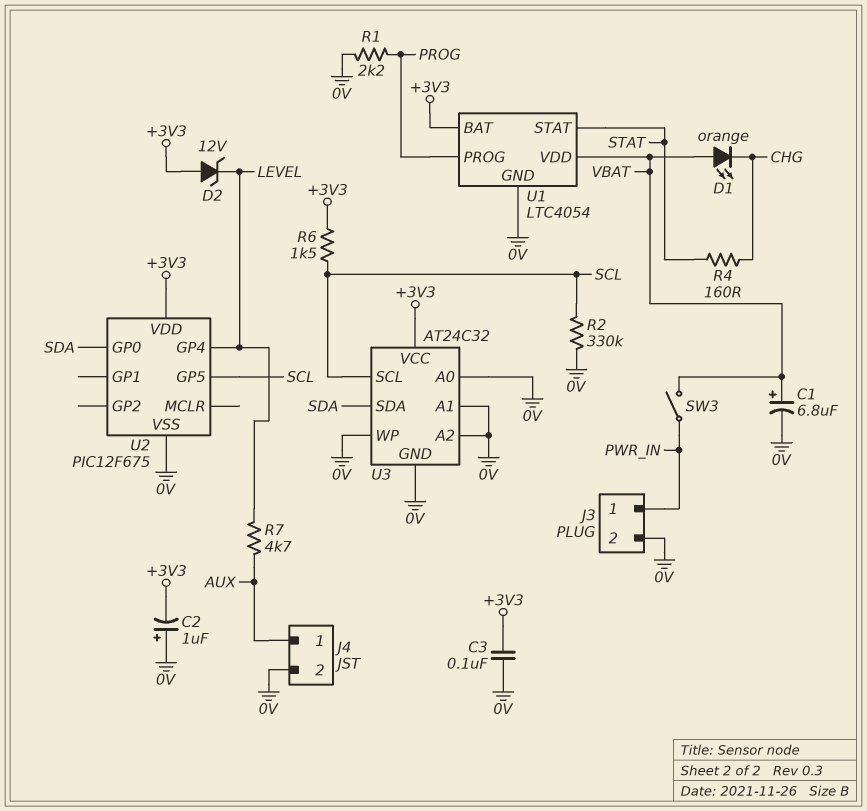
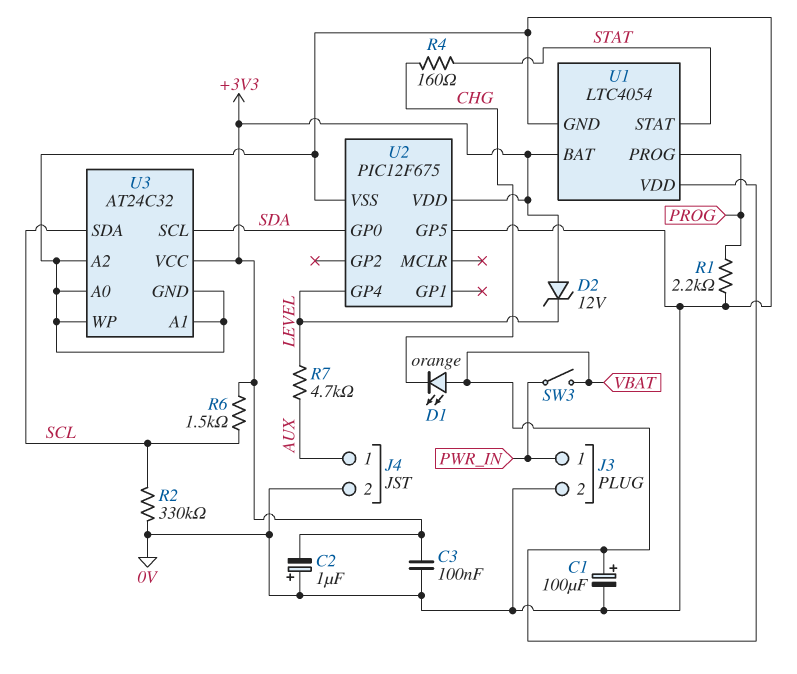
C1: 6.8uF (plus VBAT, minus 0V) -> 100uF (plus VBAT, minus 0V)
U2 pin GP5: SCL -> 0V
U3 pin SCL: SCL -> SDA
U3 pin SDA: SDA -> SCL

